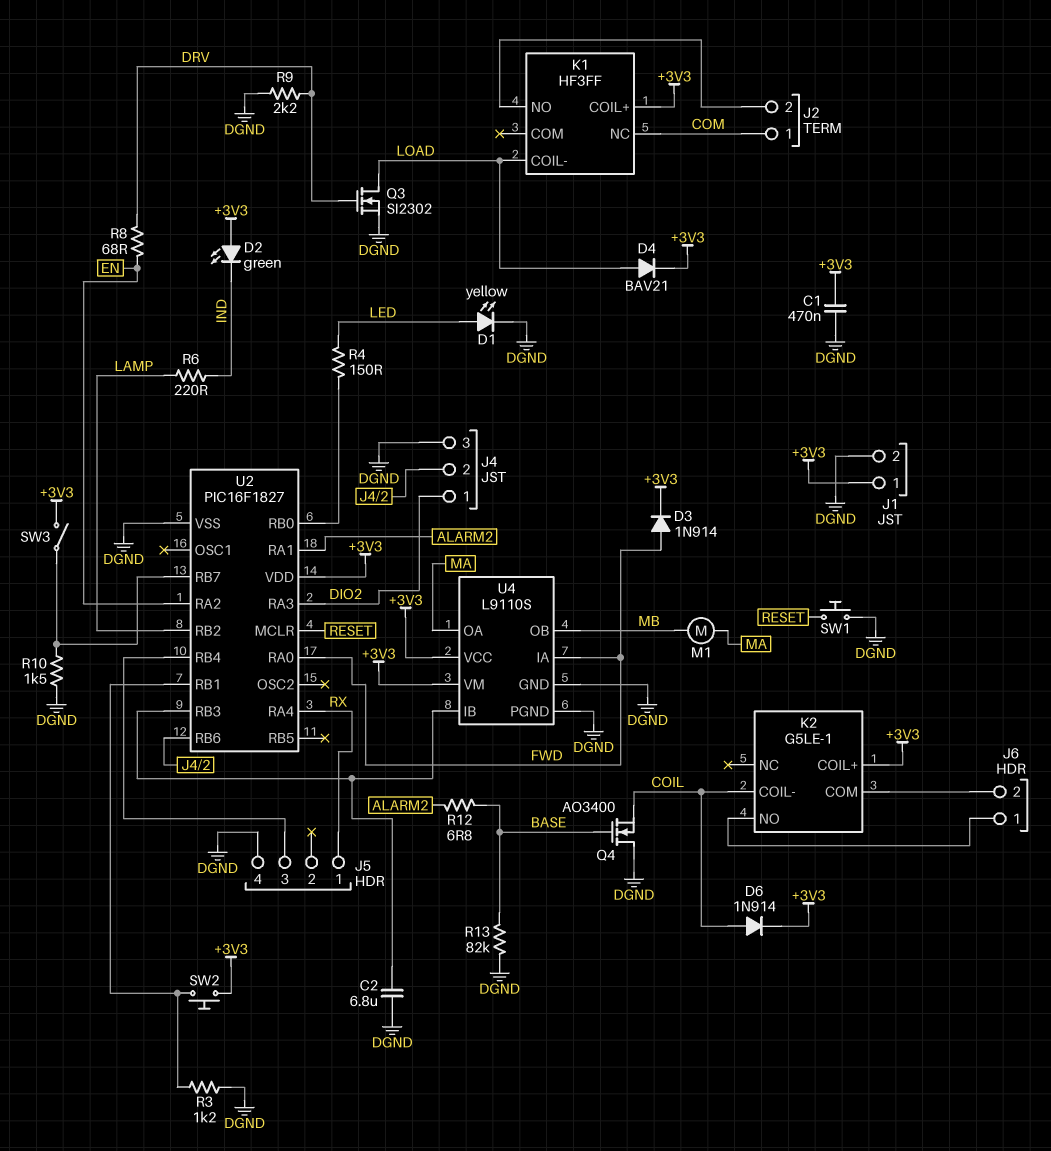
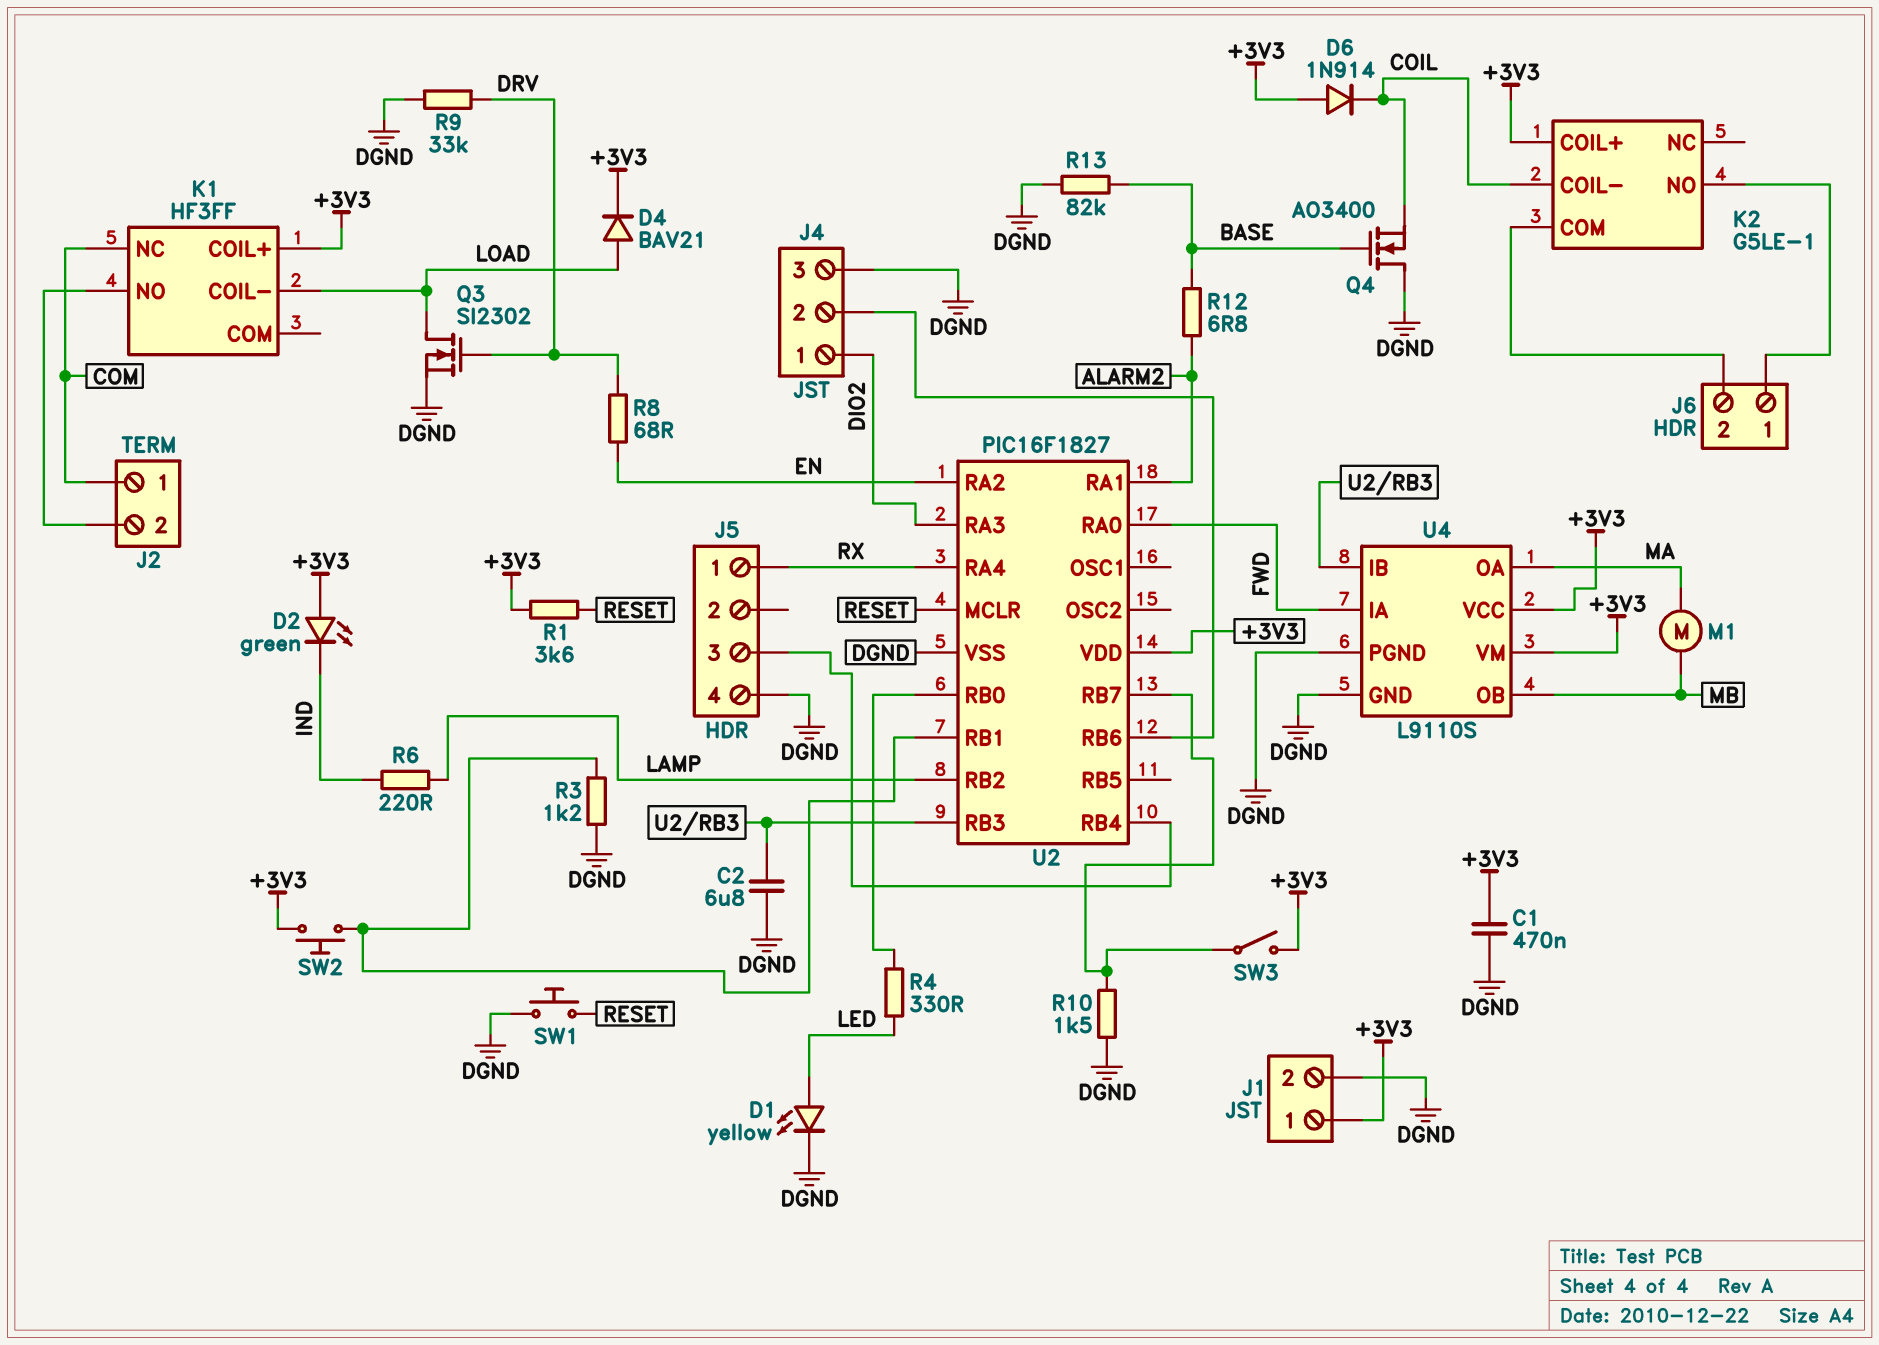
D3: diode 1N914 (A FWD, K +3V3) -> none
D6: diode 1N914 (A COIL, K +3V3) -> diode 1N914 (A +3V3, K COIL)
R1: none -> 3.6k (+3V3, RESET)
R4: 150 (LED, U2/RB0) -> 330 (LED, U2/RB0)
R9: 2.2k (DGND, DRV) -> 33k (DGND, DRV)

